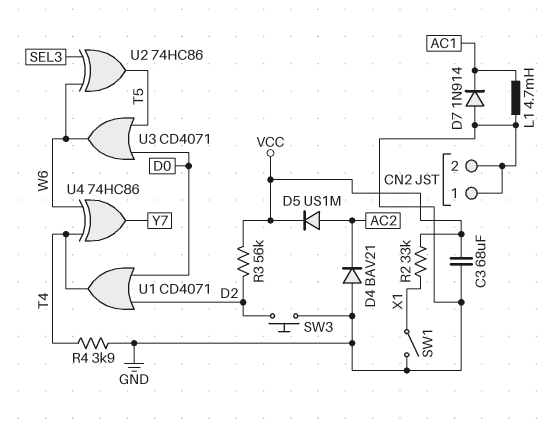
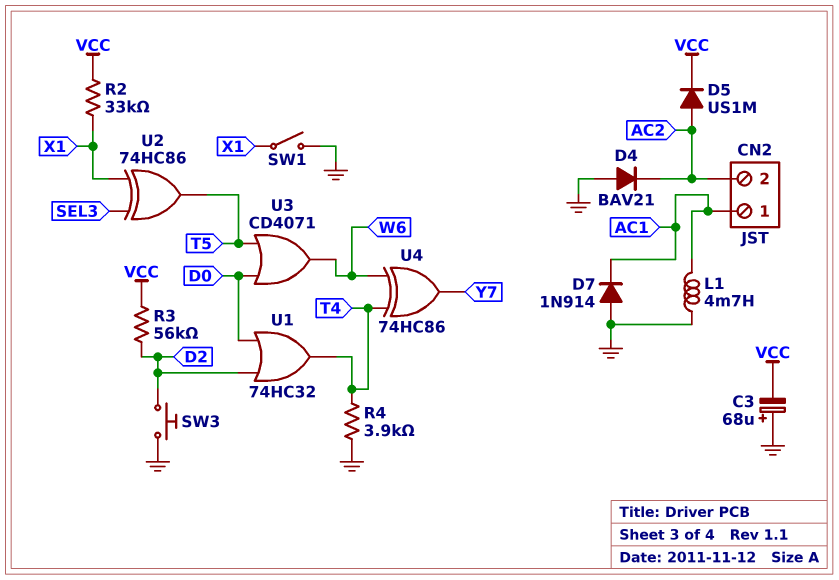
C3: 68uF (GND, VCC) -> 68uF (plus GND, minus VCC)
CN2 pin 1: GND -> AC1
CN2 pin 2: GND -> AC2
U1: OR CD4071 (in D0, in D2, out T4) -> OR 74HC32 (in D0, in D2, out T4)
U2: XOR 74HC86 (in SEL3, in W6, out T5) -> XOR 74HC86 (in SEL3, in X1, out T5)

